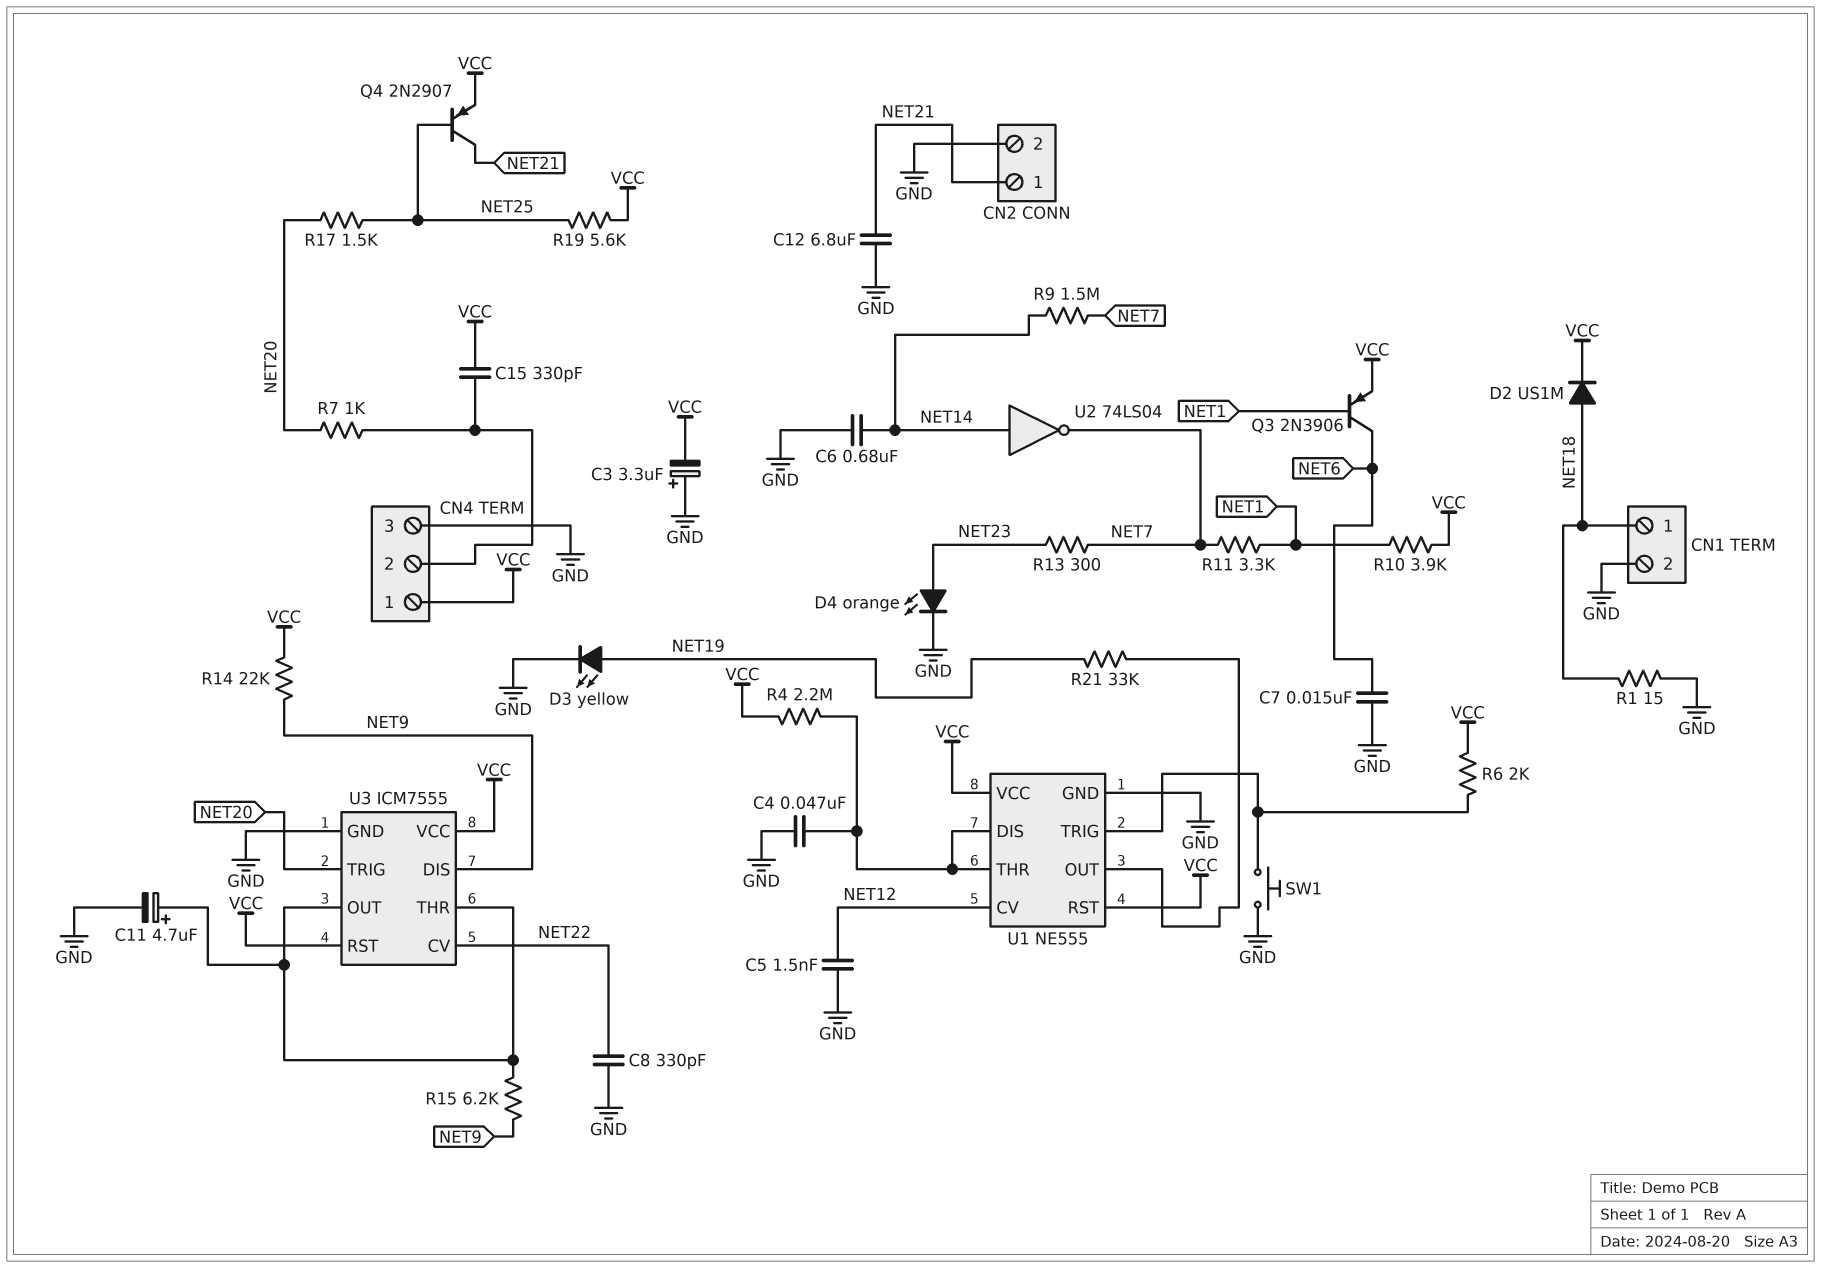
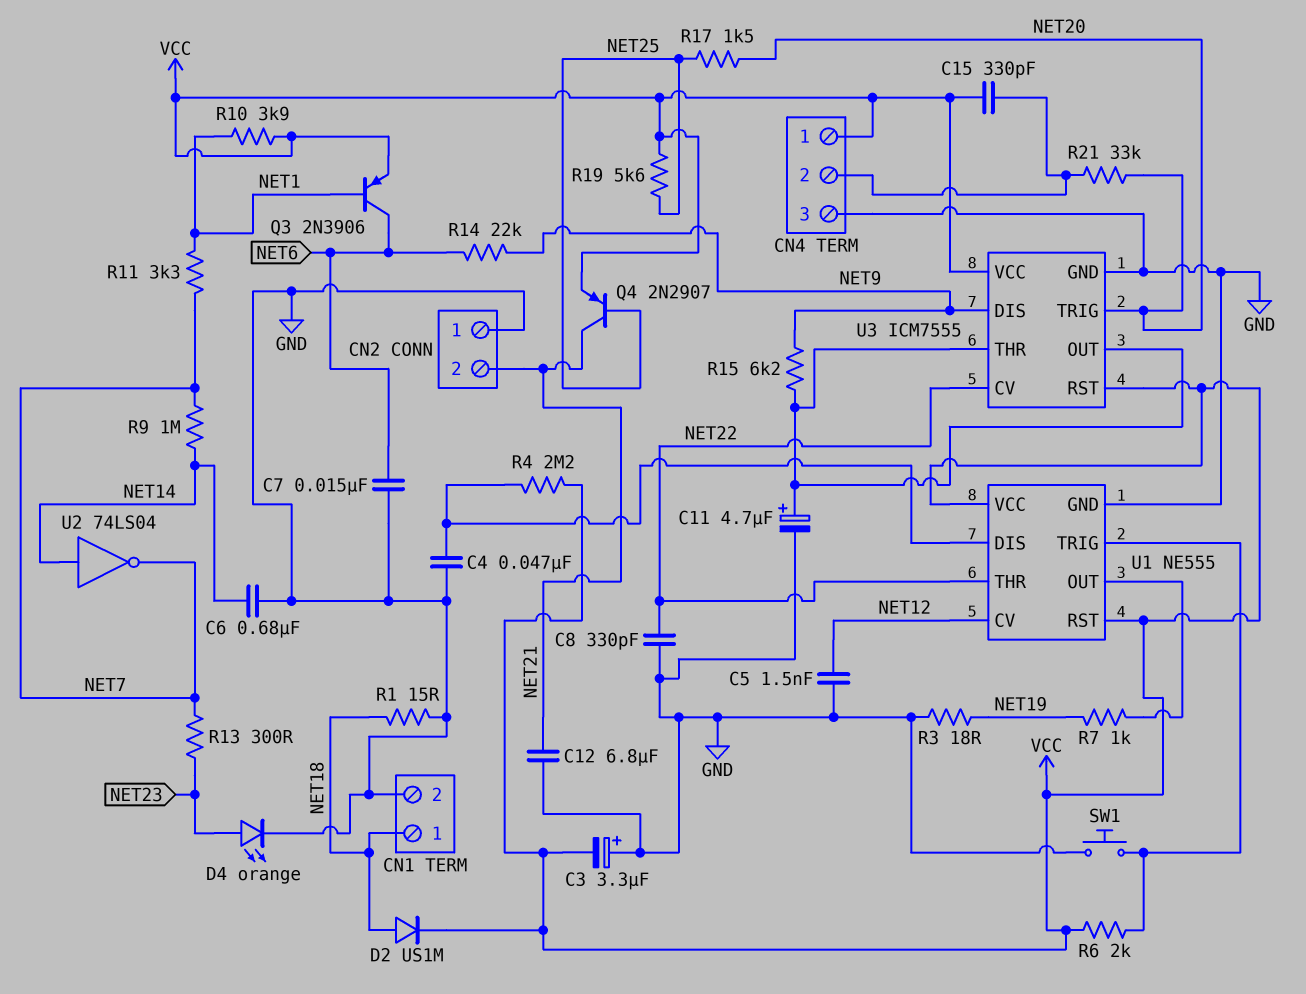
CN2 pin 1: NET21 -> GND
CN2 pin 2: GND -> NET21
D3: LED yellow (A NET19, K GND) -> none
R3: none -> 18 (GND, NET19)
R7: 1k (CN4/2, NET20) -> 1k (NET19, U1/OUT)
R9: 1.5M (NET7, NET14) -> 1M (NET7, NET14)
R14: 22k (NET9, VCC) -> 22k (NET6, NET9)
R21: 33k (NET19, U1/OUT) -> 33k (CN4/2, NET20)
U1 pin THR: U1/DIS -> NET22

